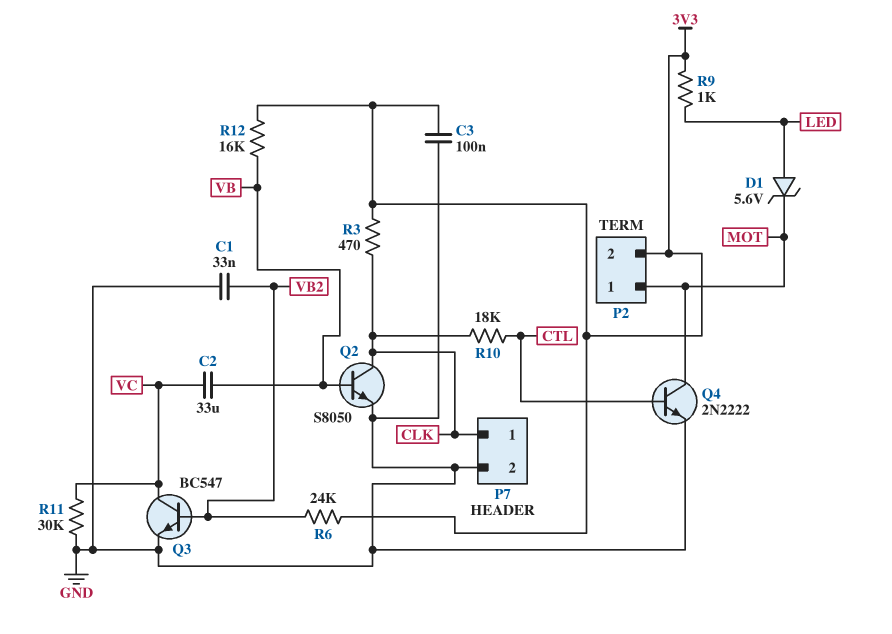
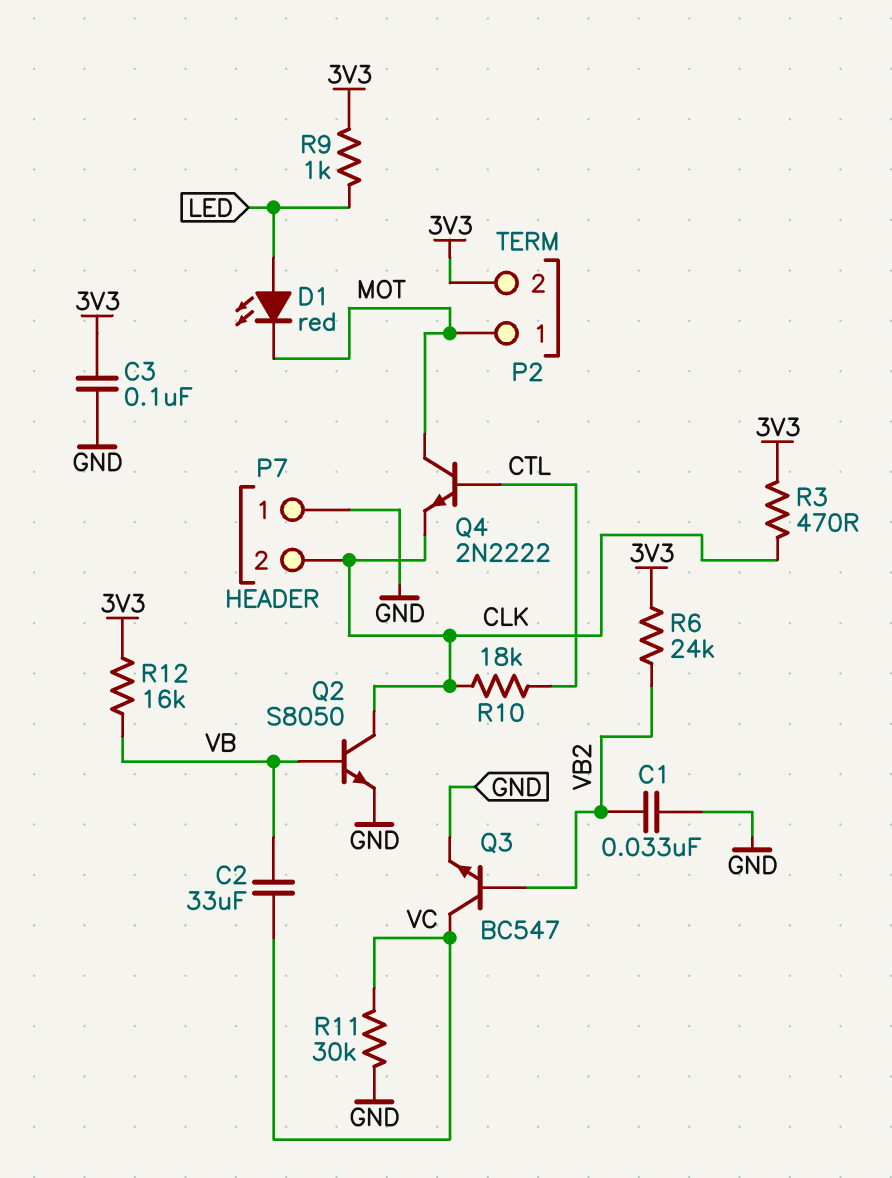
D1: zener 5.6V (A LED, K MOT) -> LED red (A LED, K MOT)
P7 pin 1: CLK -> GND
P7 pin 2: GND -> CLK
Q4: NPN 2N2222 (B CTL, C MOT, E GND) -> NPN 2N2222 (B CTL, C MOT, E CLK)

